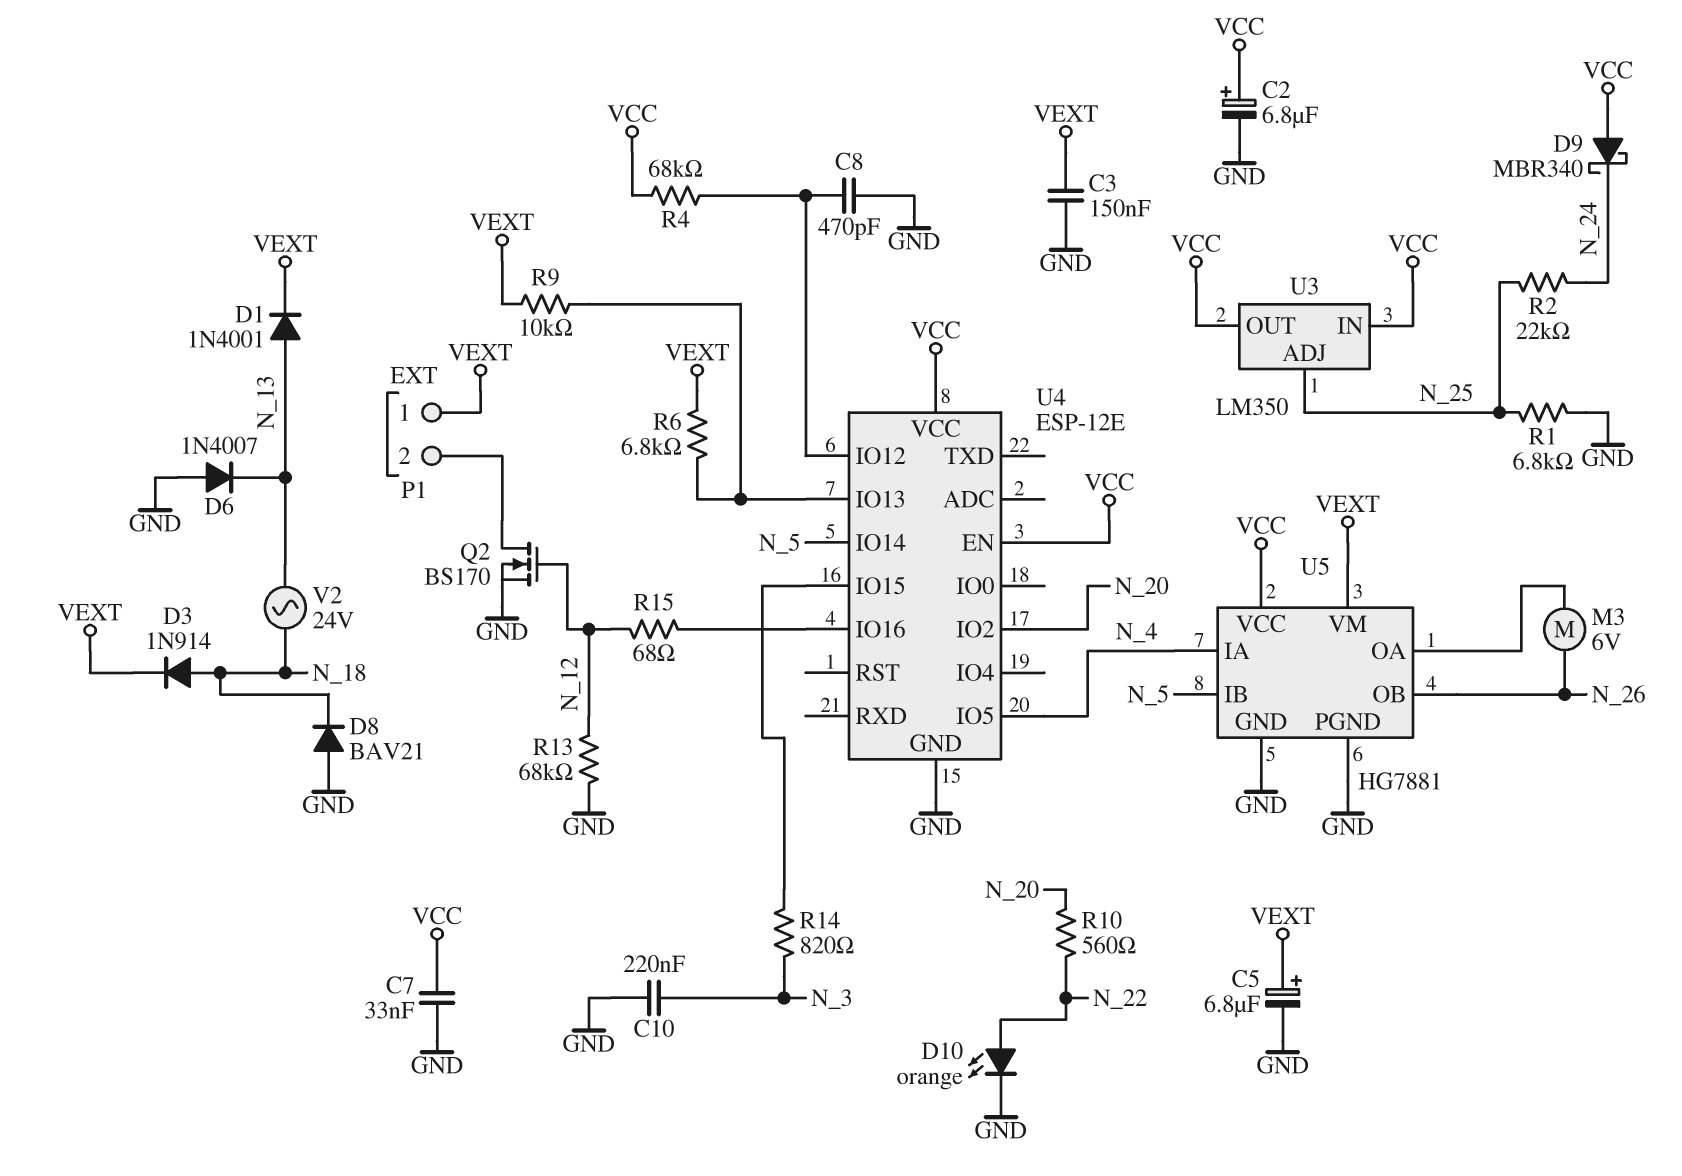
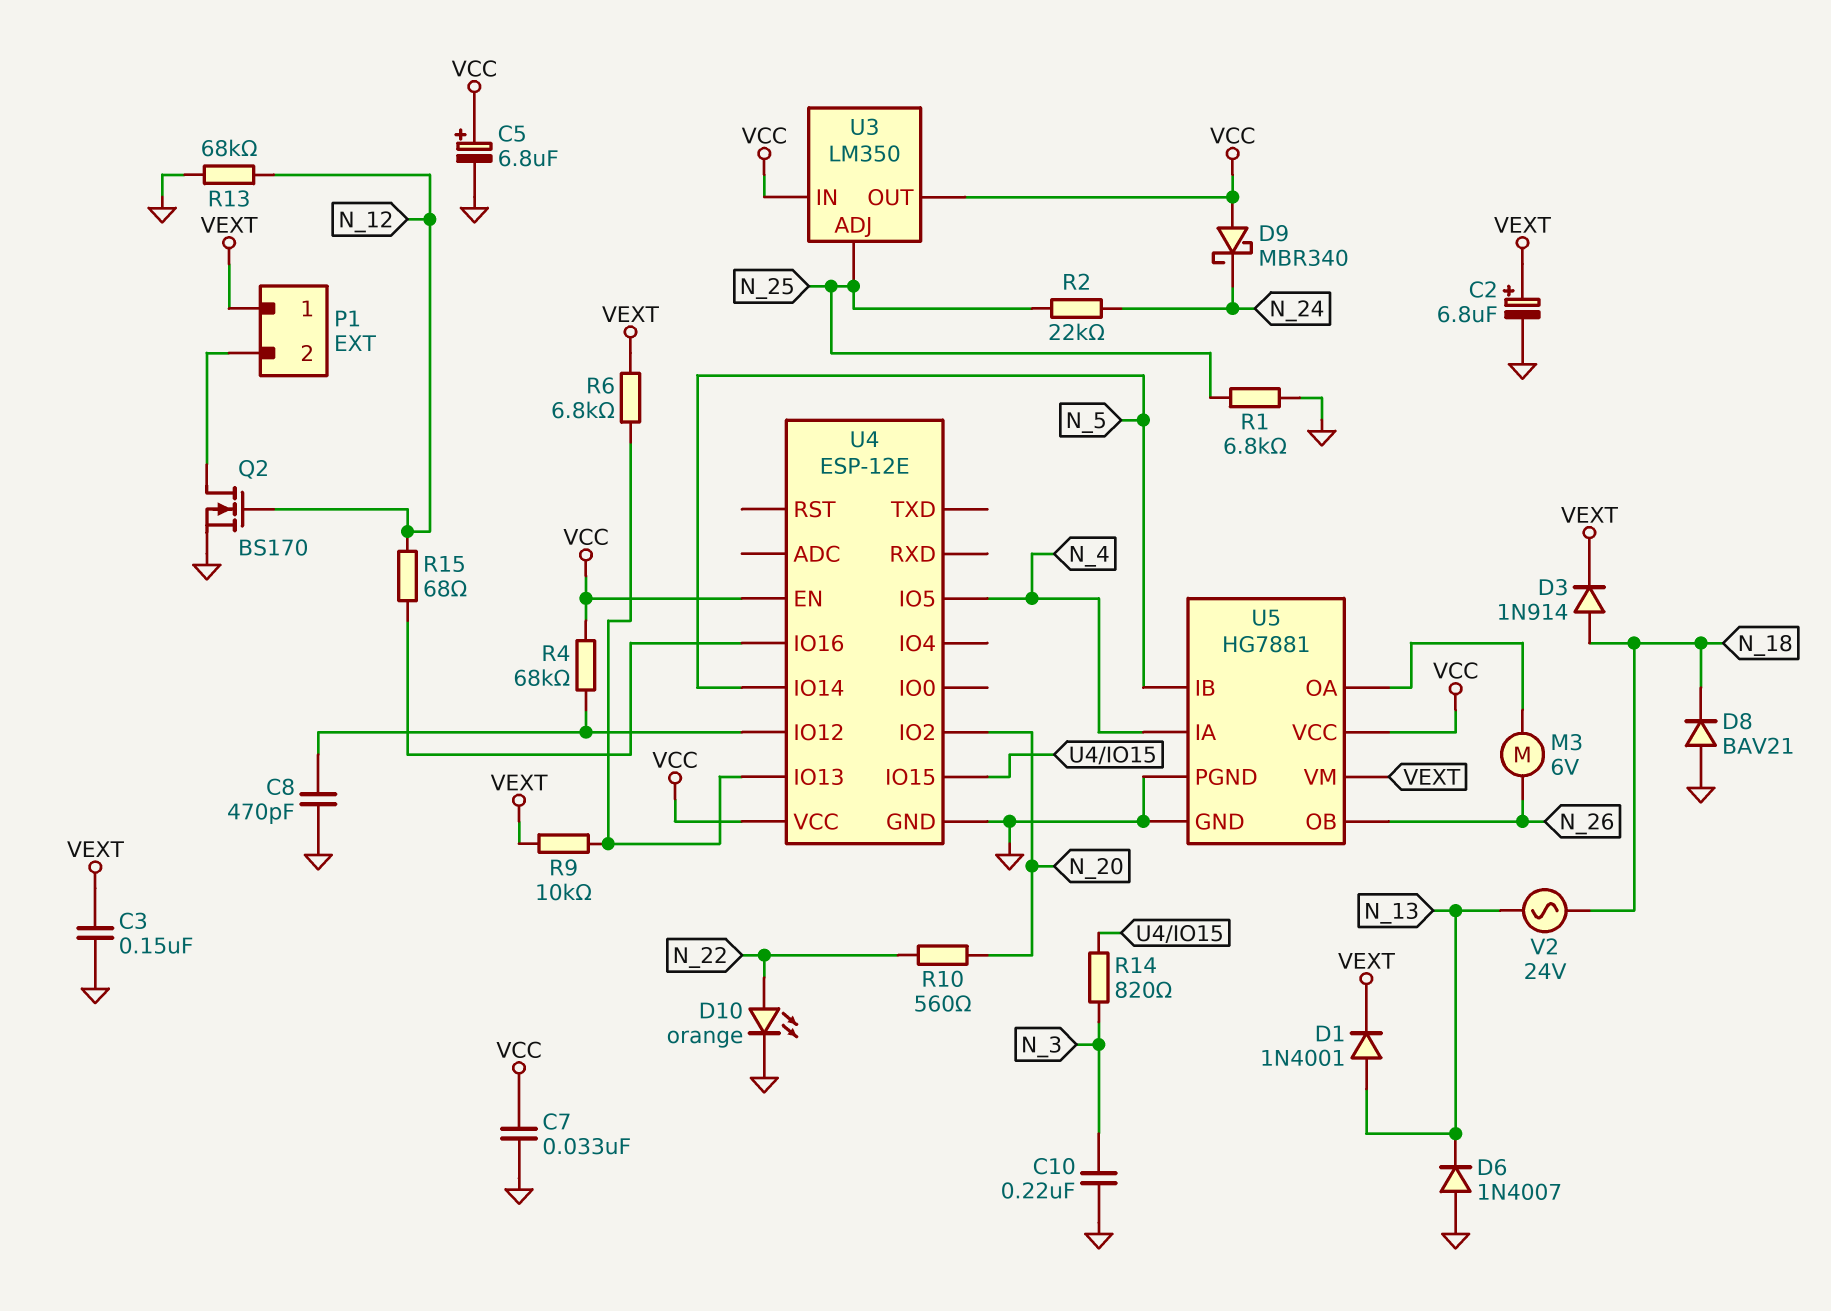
C2: 6.8uF (plus VCC, minus GND) -> 6.8uF (plus VEXT, minus GND)
C5: 6.8uF (plus VEXT, minus GND) -> 6.8uF (plus VCC, minus GND)

